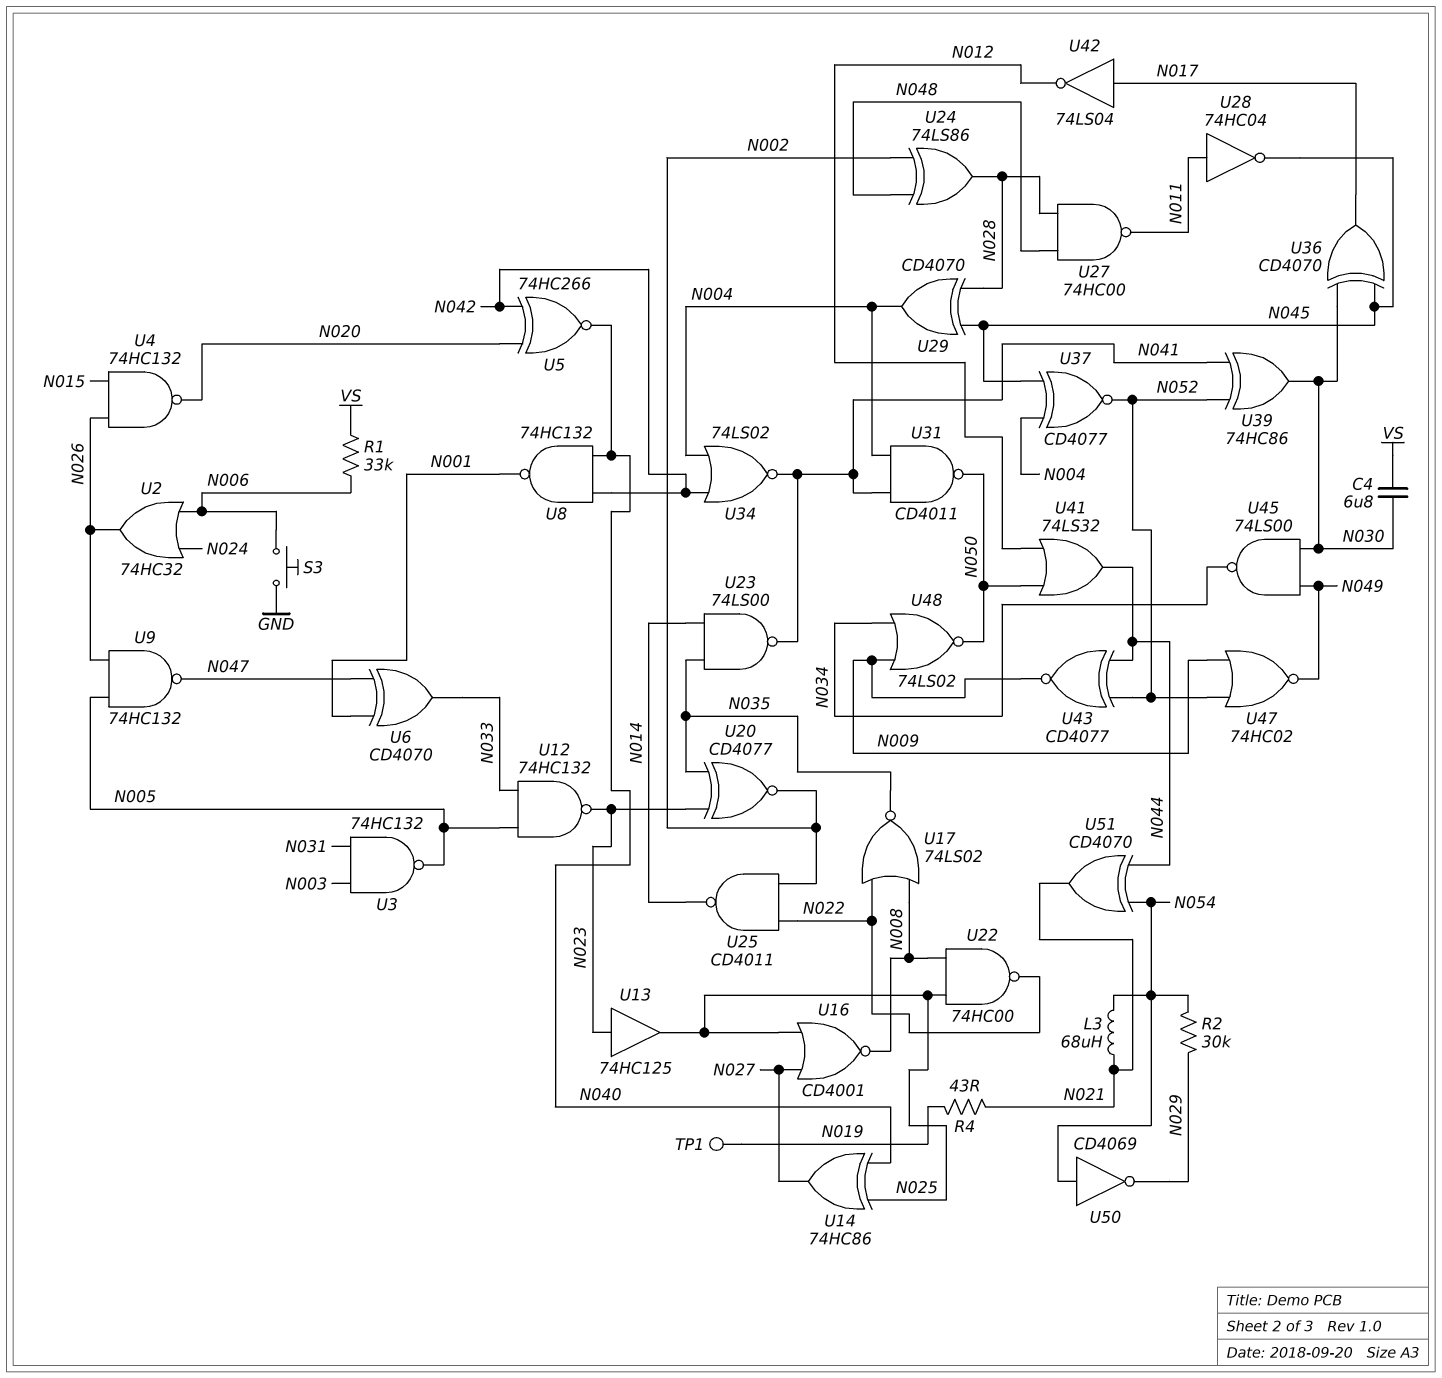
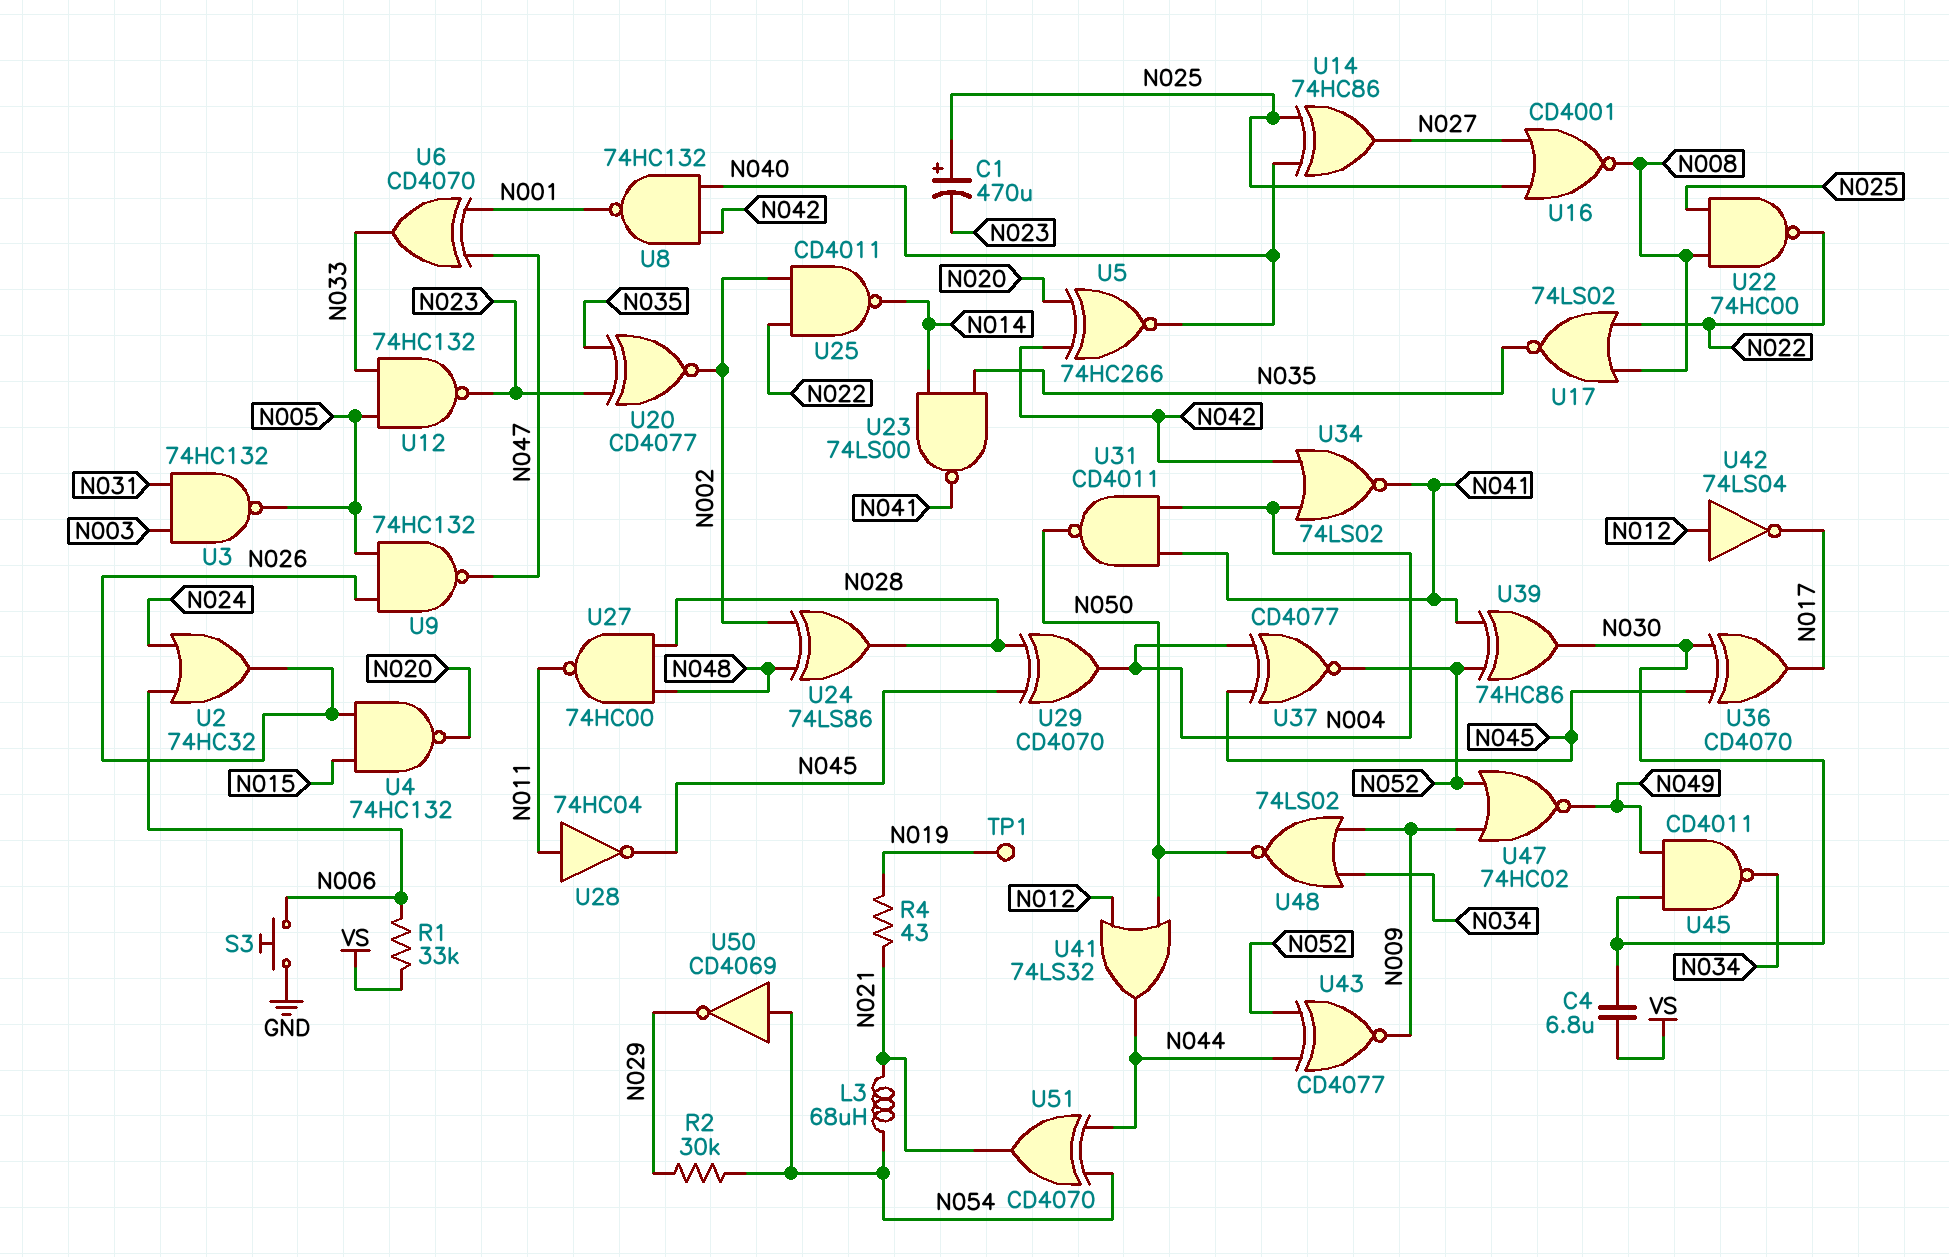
C1: none -> 470uF (plus N025, minus N023)
U13: buffer 74HC125 (in N023, out N025) -> none
U42: NOT 74LS04 (in N017, out N012) -> NOT 74LS04 (in N012, out N017)
U45: NAND 74LS00 (in N030, in N049, out N034) -> NAND CD4011 (in N030, in N049, out N034)

